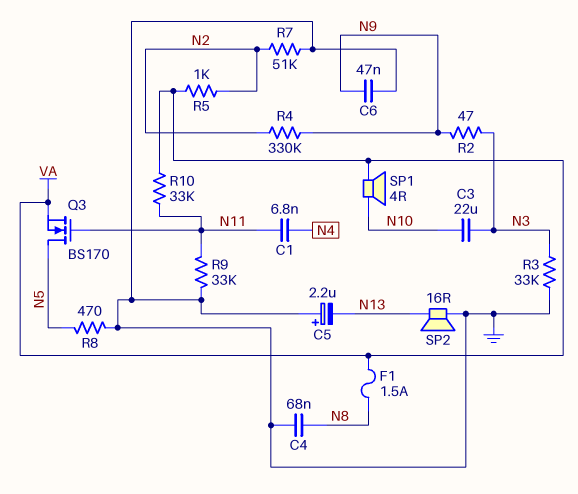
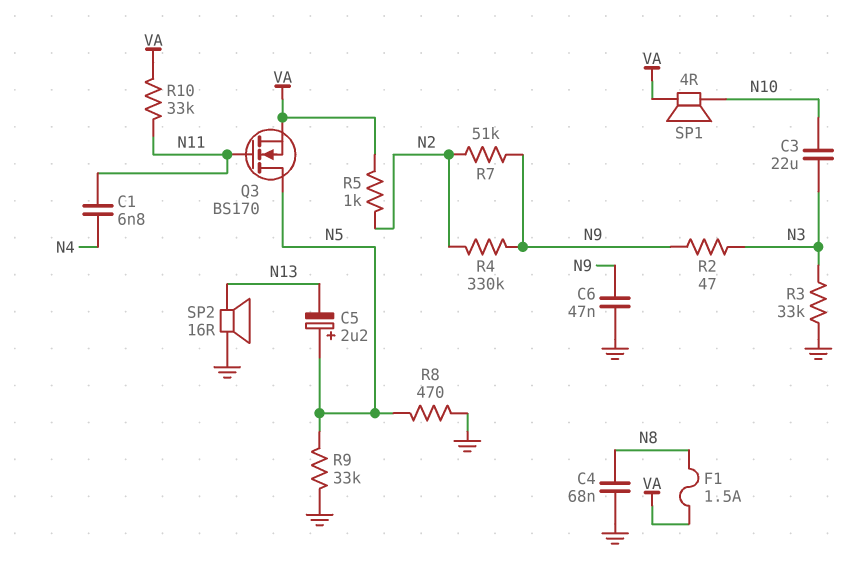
C5: 2.2uF (plus GND, minus N13) -> 2.2uF (plus N5, minus N13)
R7: 51k (GND, N2) -> 51k (N2, N9)
R9: 33k (GND, N11) -> 33k (GND, N5)

